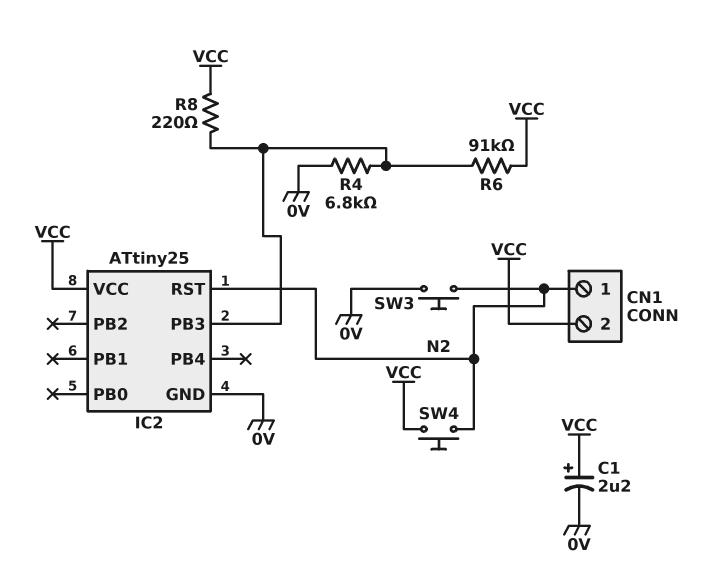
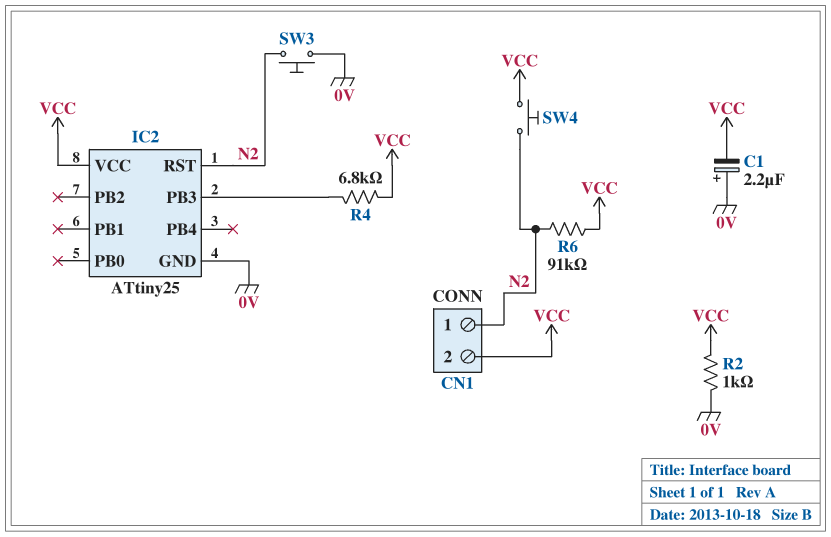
C1: 2.2uF (plus VCC, minus 0V) -> 2.2uF (plus 0V, minus VCC)
R2: none -> 1k (0V, VCC)
R4: 6.8k (0V, IC2/PB3) -> 6.8k (IC2/PB3, VCC)
R6: 91k (IC2/PB3, VCC) -> 91k (N2, VCC)
R8: 220 (IC2/PB3, VCC) -> none

